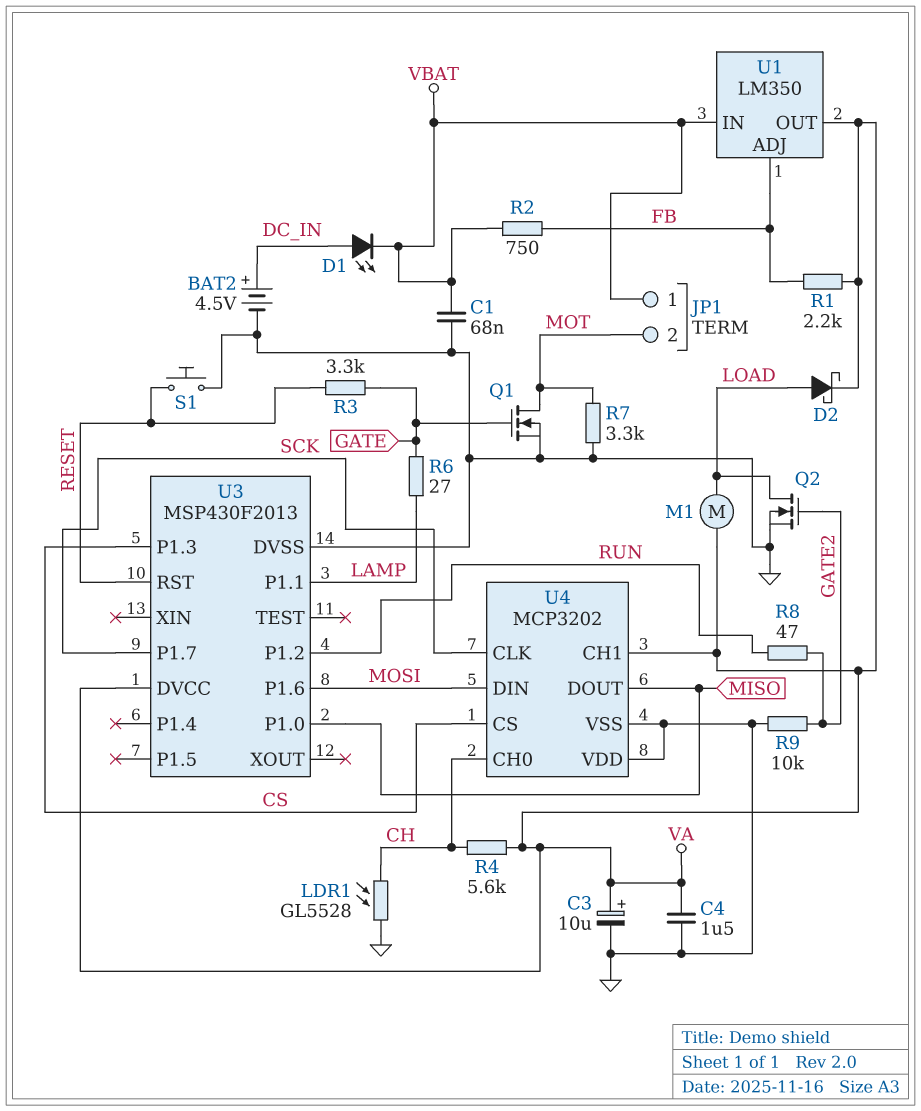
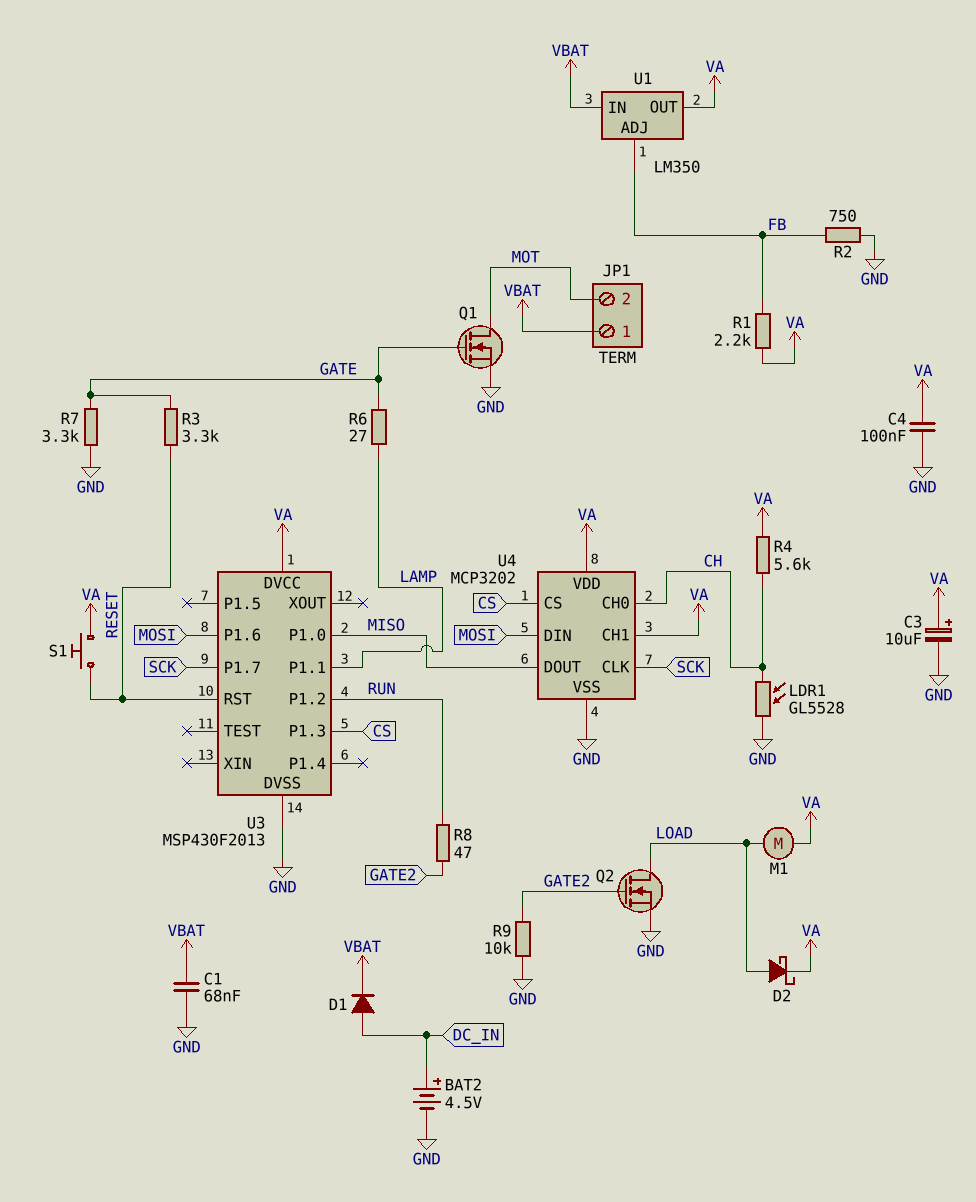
C4: 1.5uF (GND, VA) -> 100nF (GND, VA)
D1: LED (A DC_IN, K VBAT) -> diode (A DC_IN, K VBAT)
R2: 750 (FB, VBAT) -> 750 (FB, GND)
R7: 3.3k (GND, MOT) -> 3.3k (GATE, GND)
S1: button (GND, RESET) -> button (RESET, VA)
U4 pin VDD: GND -> VA

